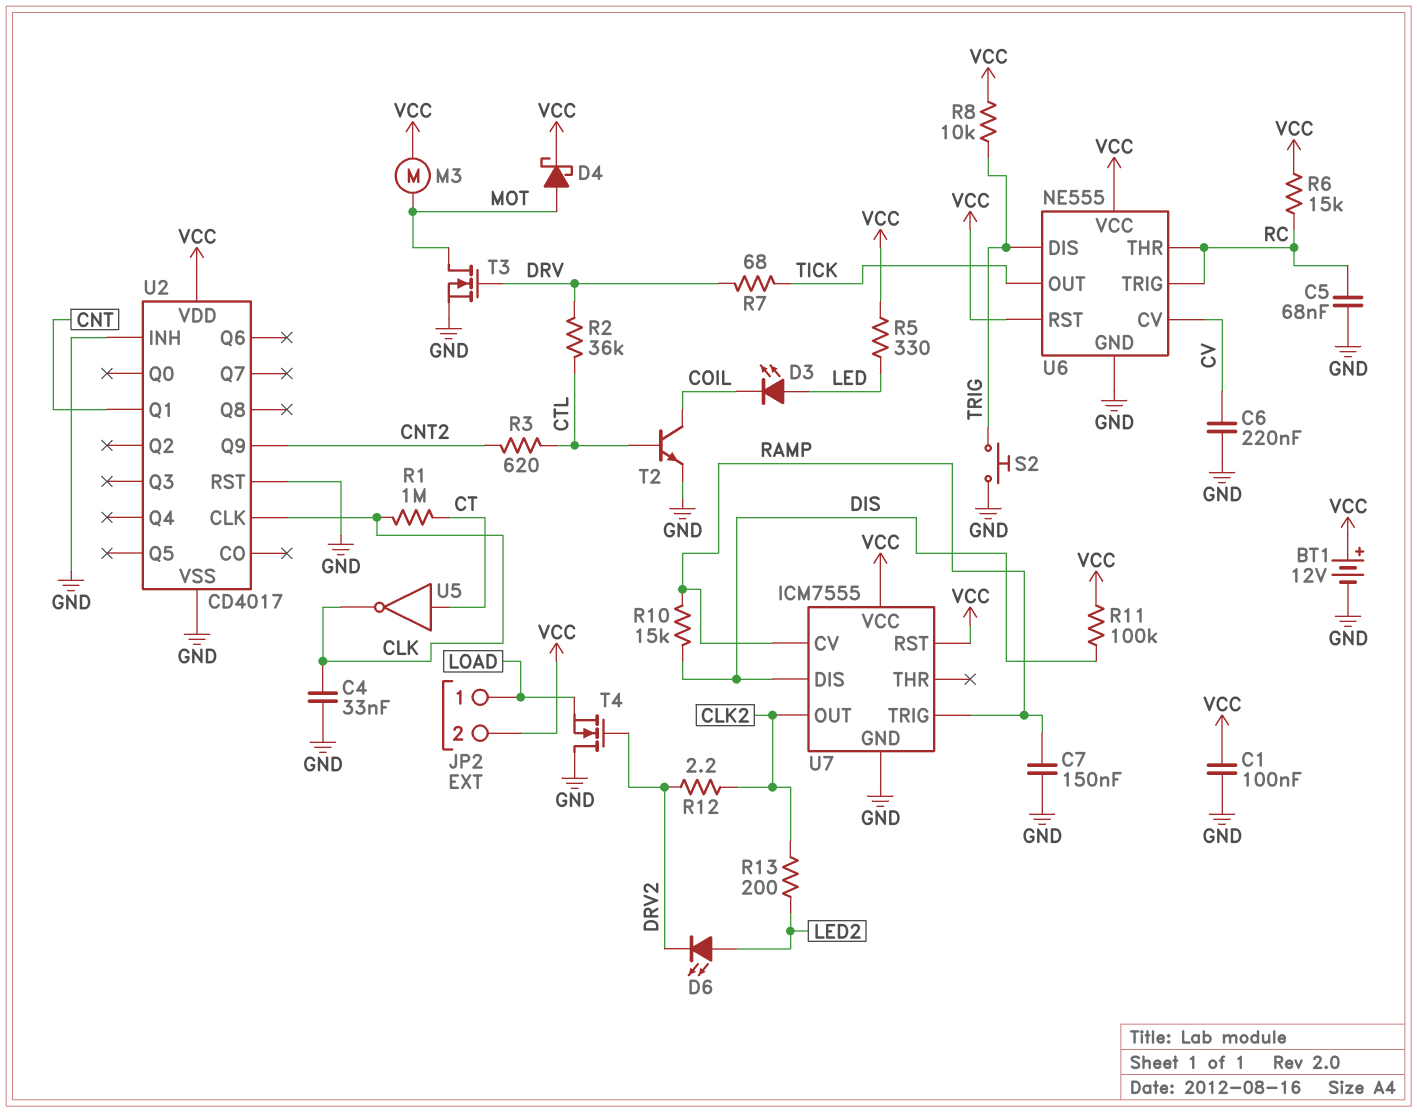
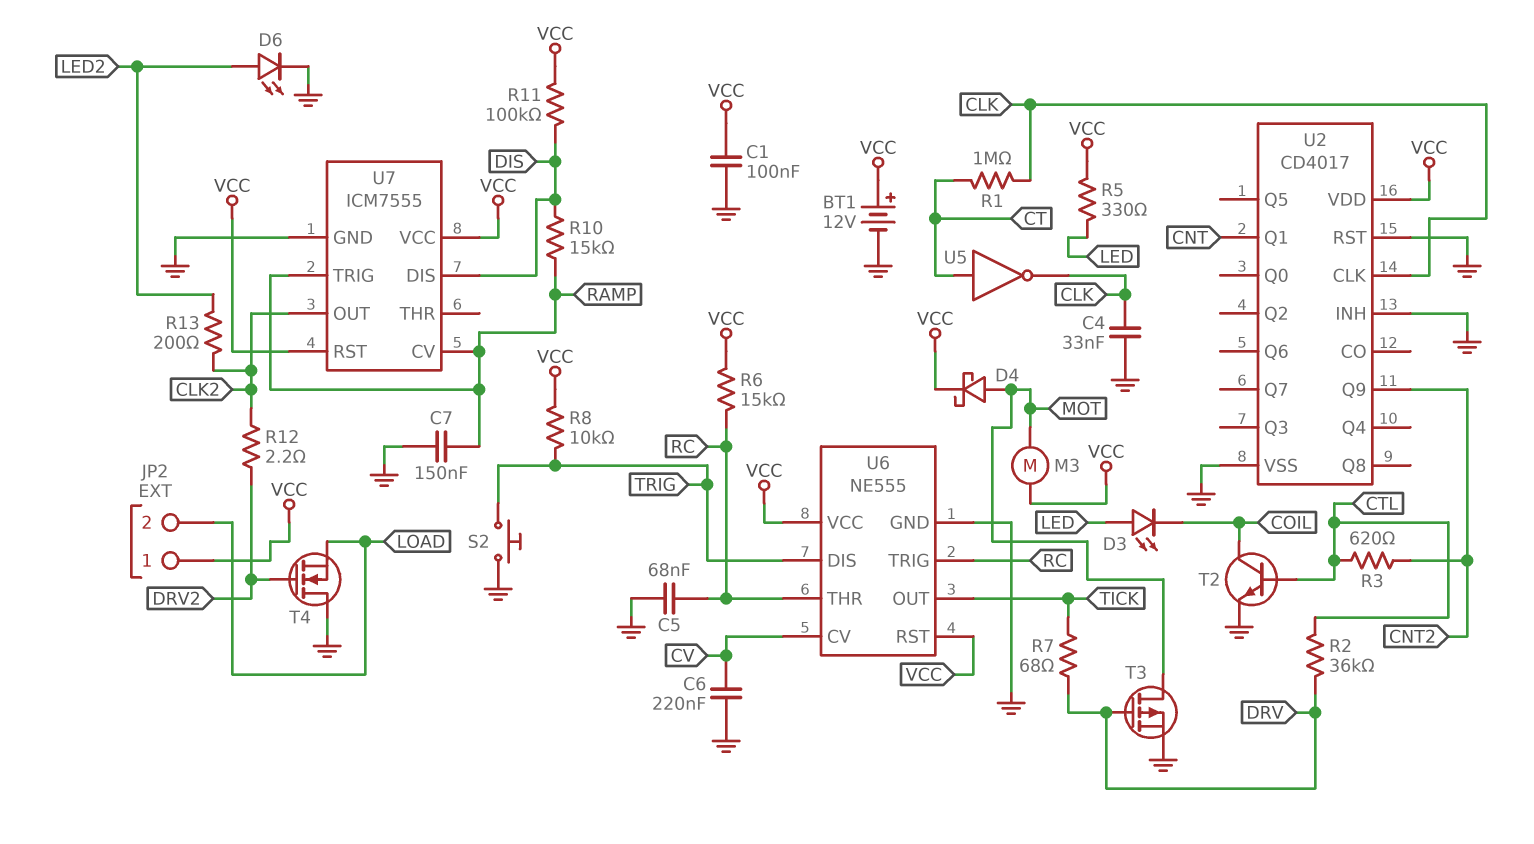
D6: LED (A LED2, K DRV2) -> LED (A LED2, K GND)
JP2 pin 1: LOAD -> VCC
JP2 pin 2: VCC -> LOAD
T3: NMOS (G DRV, D MOT, S GND) -> PMOS (G DRV, D MOT, S GND)

